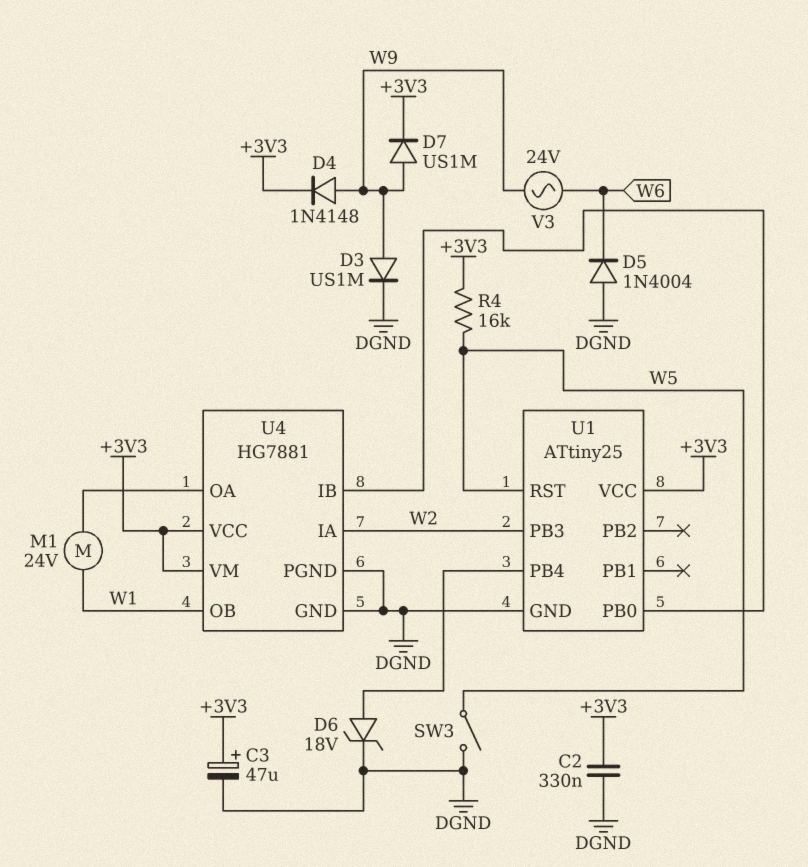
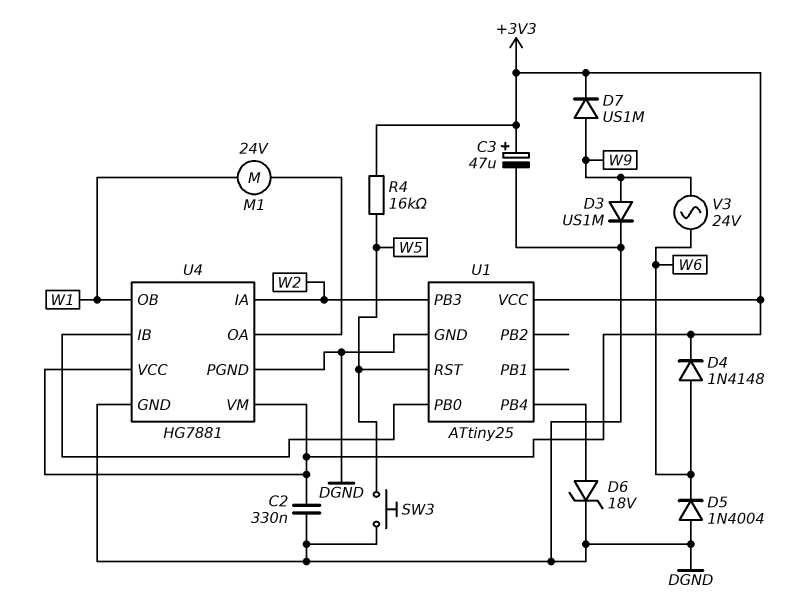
D4: diode 1N4148 (A W9, K +3V3) -> diode 1N4148 (A W6, K +3V3)
SW3: switch (DGND, W5) -> button (DGND, W5)

